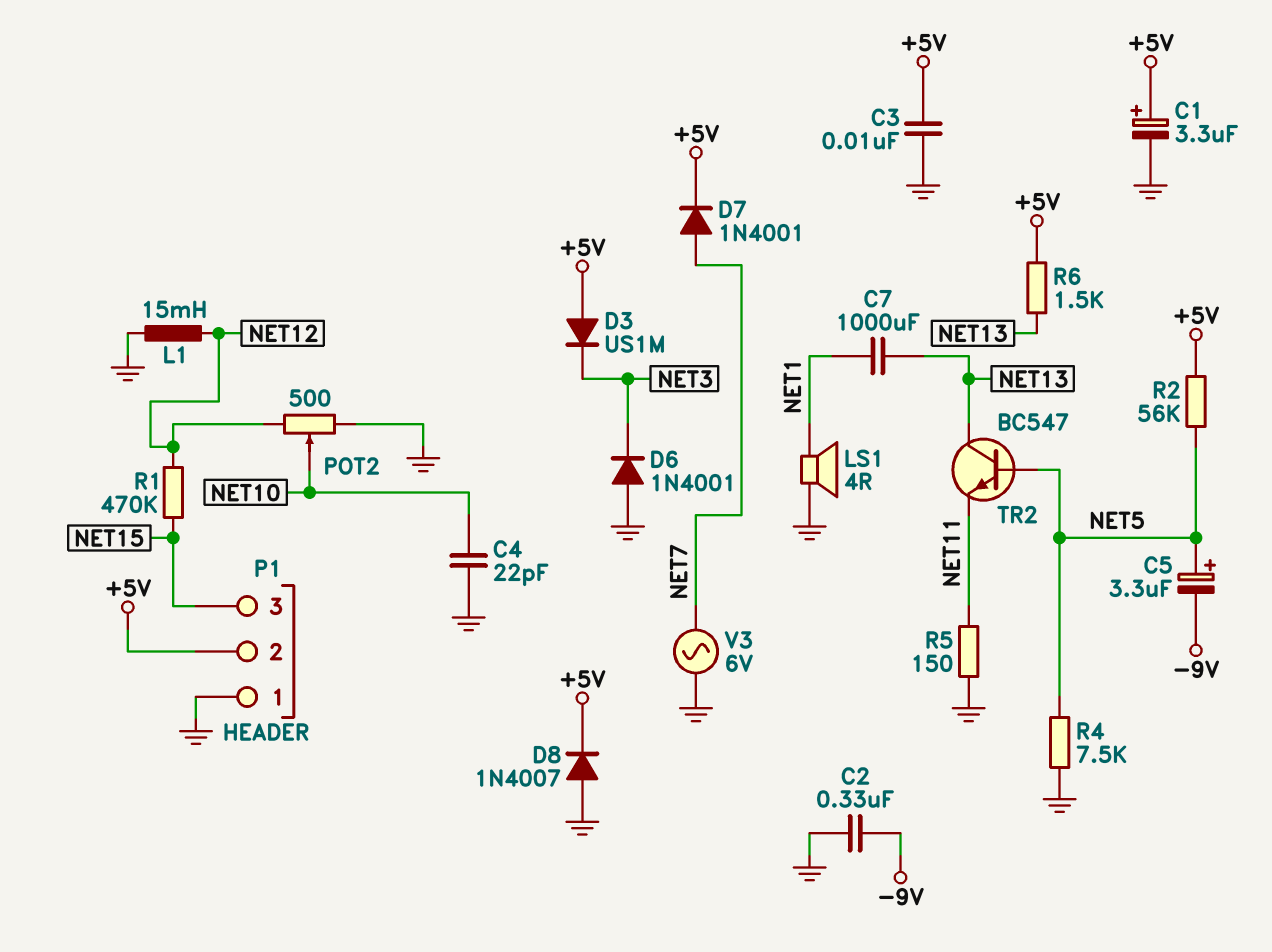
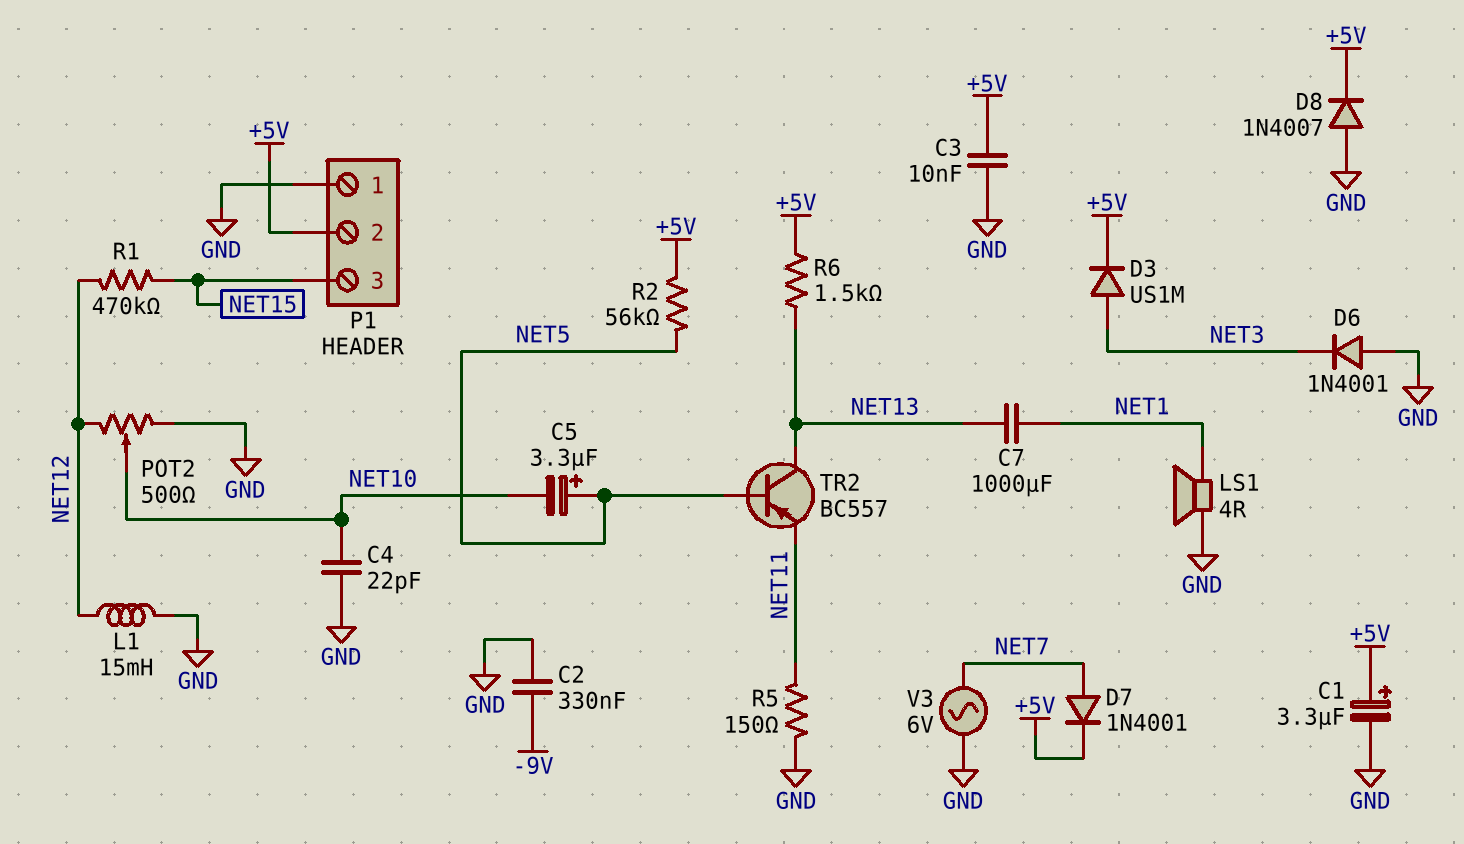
C5: 3.3uF (plus NET5, minus -9V) -> 3.3uF (plus NET5, minus NET10)
D3: diode US1M (A +5V, K NET3) -> diode US1M (A NET3, K +5V)
R4: 7.5k (GND, NET5) -> none
TR2: NPN BC547 (B NET5, C NET13, E NET11) -> PNP BC557 (B NET5, C NET13, E NET11)

